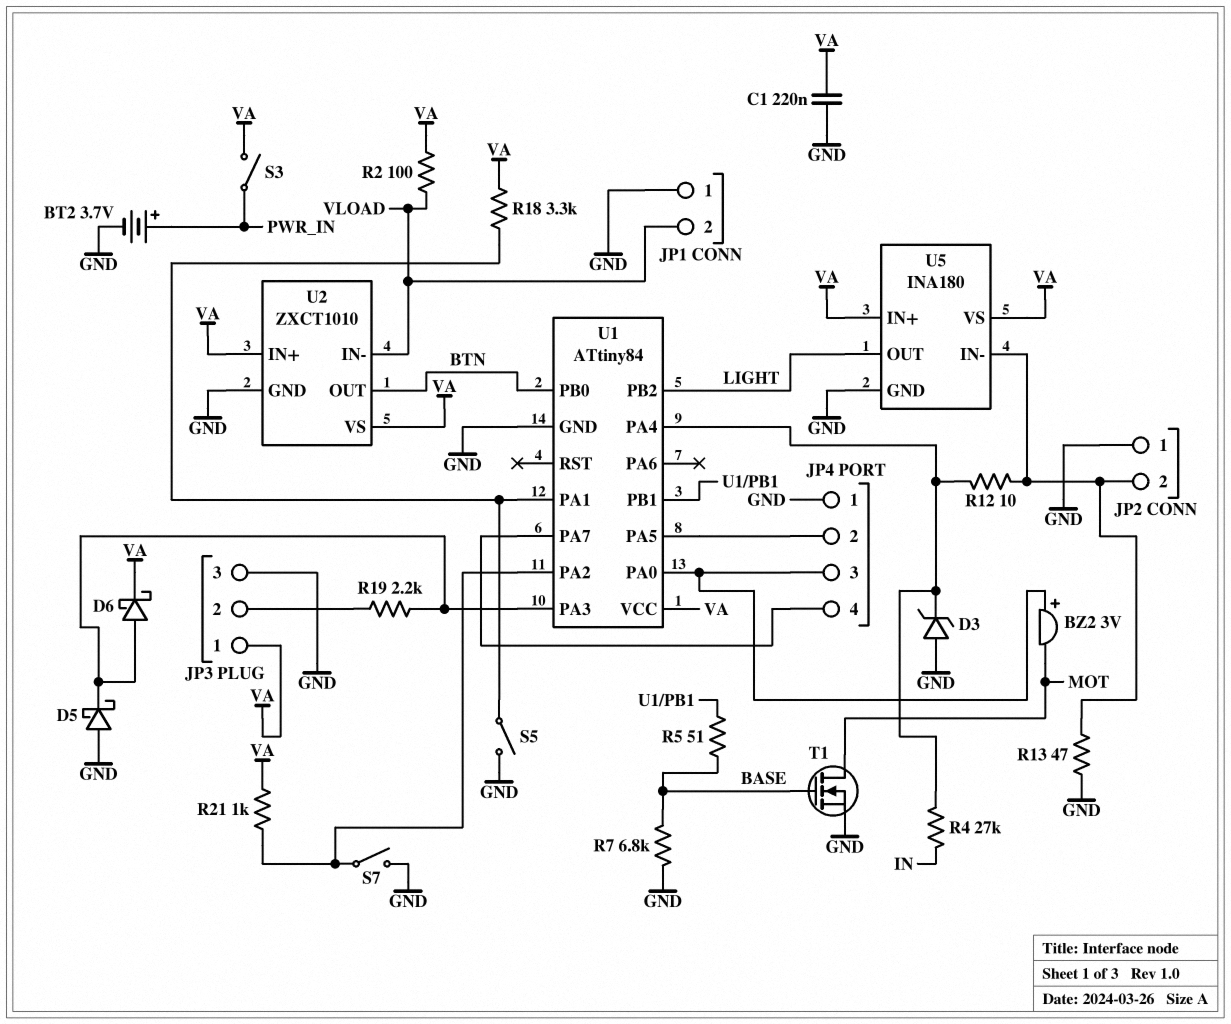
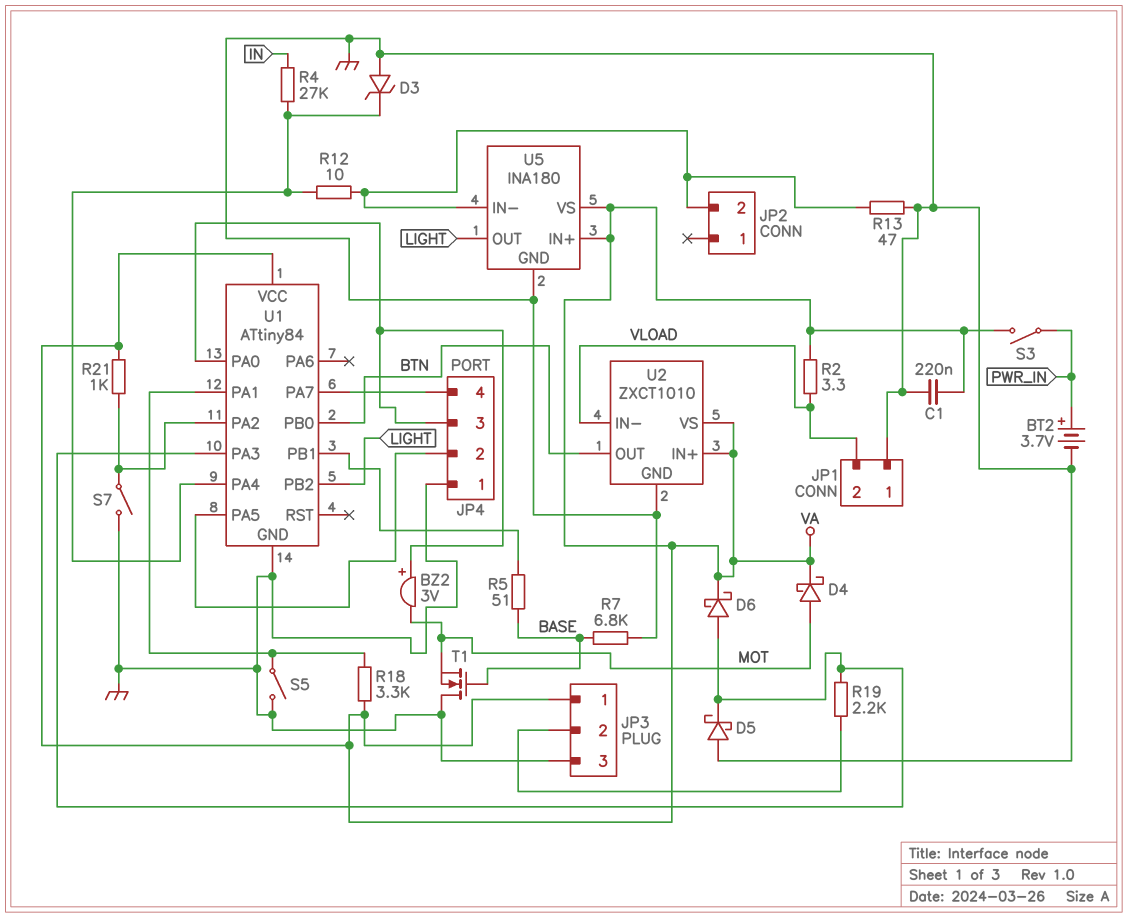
D4: none -> schottky (A MOT, K VA)
JP2 pin 1: GND -> none
R2: 100 (VA, VLOAD) -> 3.3 (VA, VLOAD)
T1: NMOS (G BASE, D MOT, S GND) -> NMOS (G BASE, D GND, S MOT)

